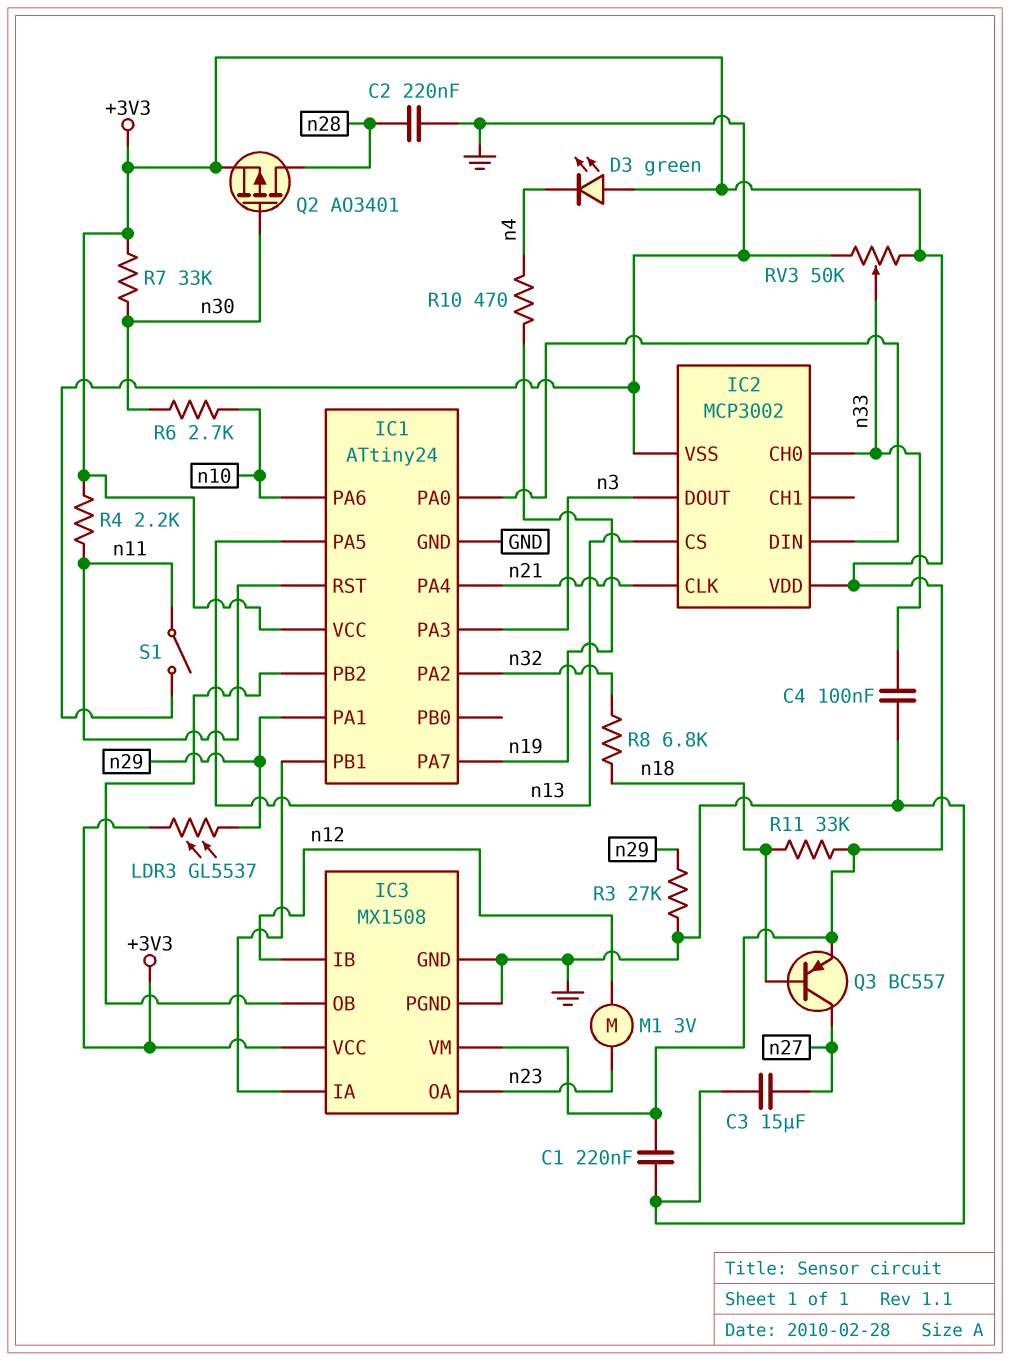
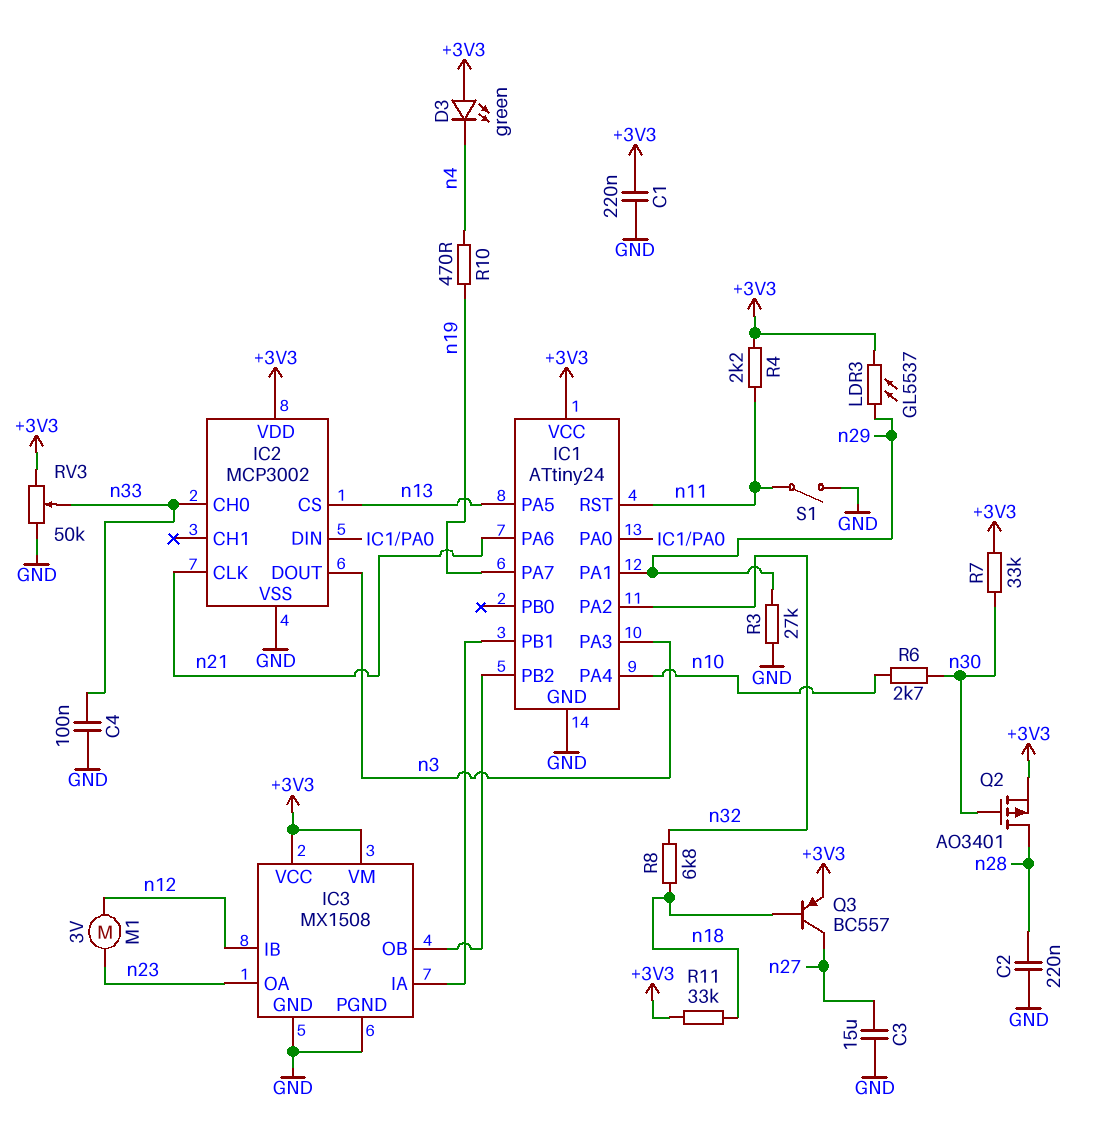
IC1 pin PA4: n21 -> n10
IC1 pin PA6: n10 -> n21

